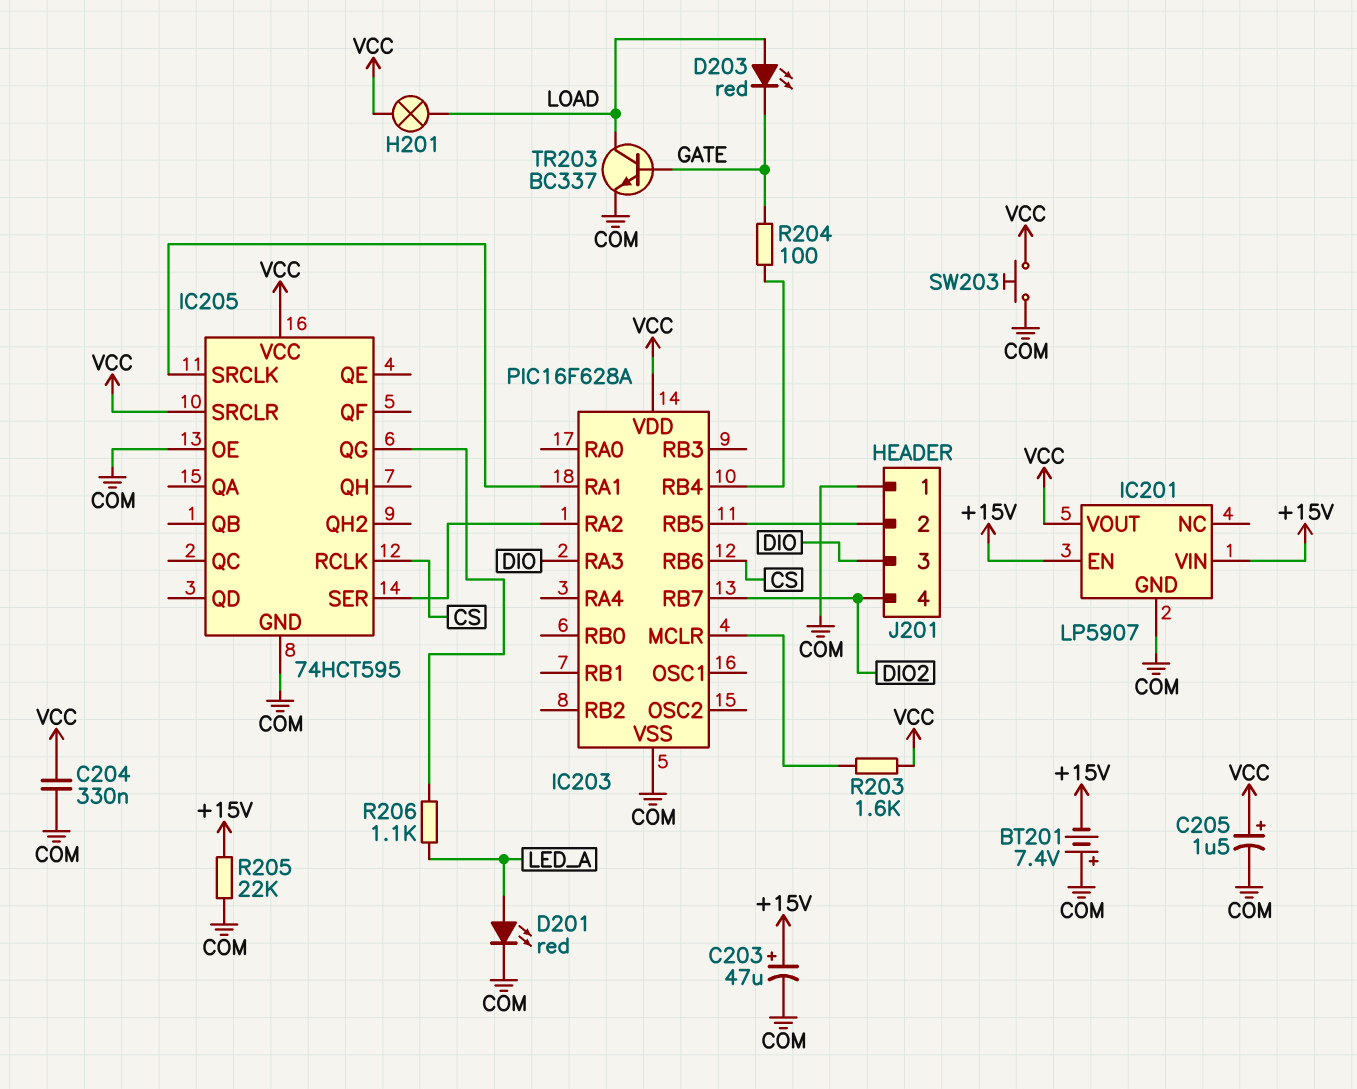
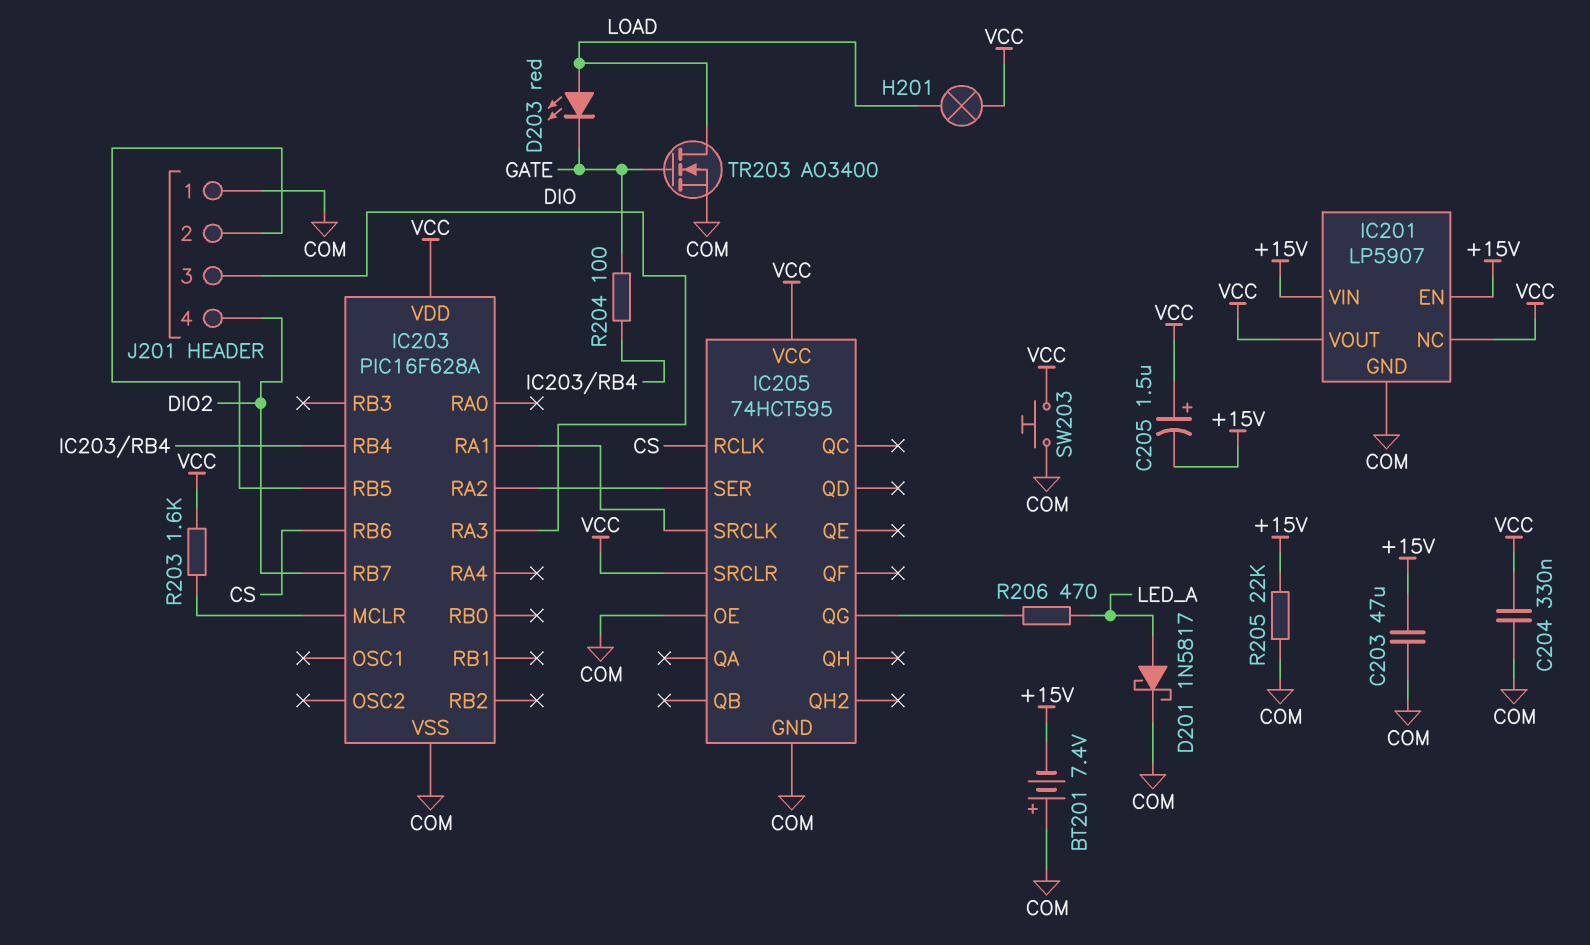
C203: 47uF (plus +15V, minus COM) -> 47uF (+15V, COM)
C205: 1.5uF (plus VCC, minus COM) -> 1.5uF (plus VCC, minus +15V)
D201: LED red (A LED_A, K COM) -> schottky 1N5817 (A LED_A, K COM)
IC201 pin NC: none -> VCC
R206: 1.1k (IC205/QG, LED_A) -> 470 (IC205/QG, LED_A)
TR203: NPN BC337 (B GATE, C LOAD, E COM) -> NMOS AO3400 (G GATE, D LOAD, S COM)

